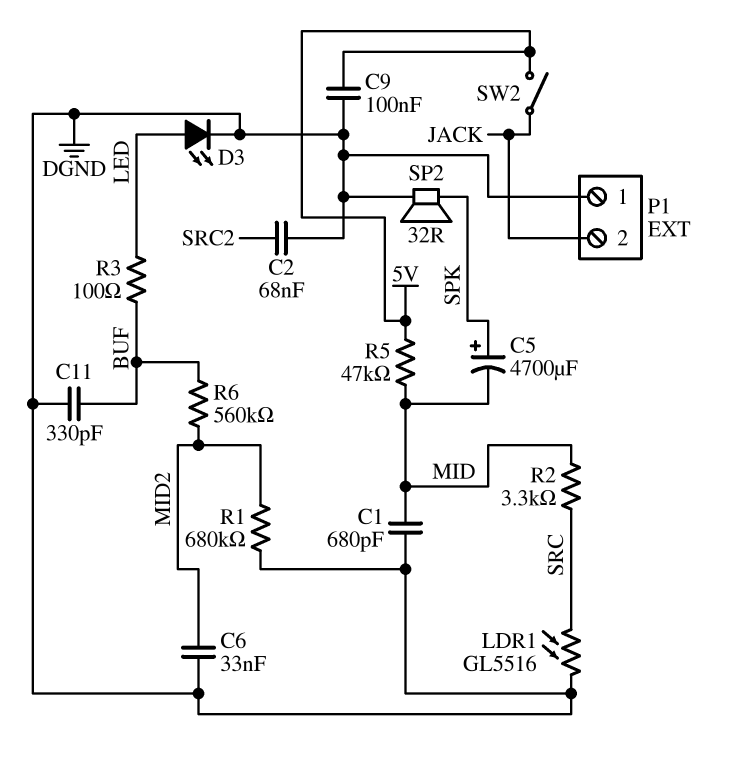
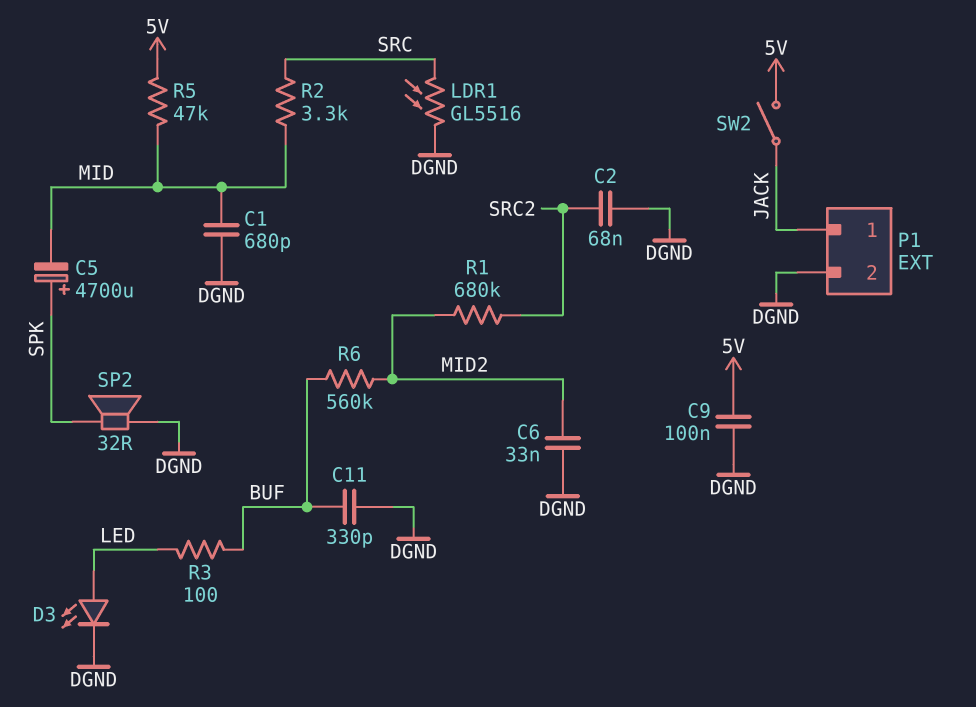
P1 pin 1: DGND -> JACK
P1 pin 2: JACK -> DGND
R1: 680k (DGND, MID2) -> 680k (MID2, SRC2)

